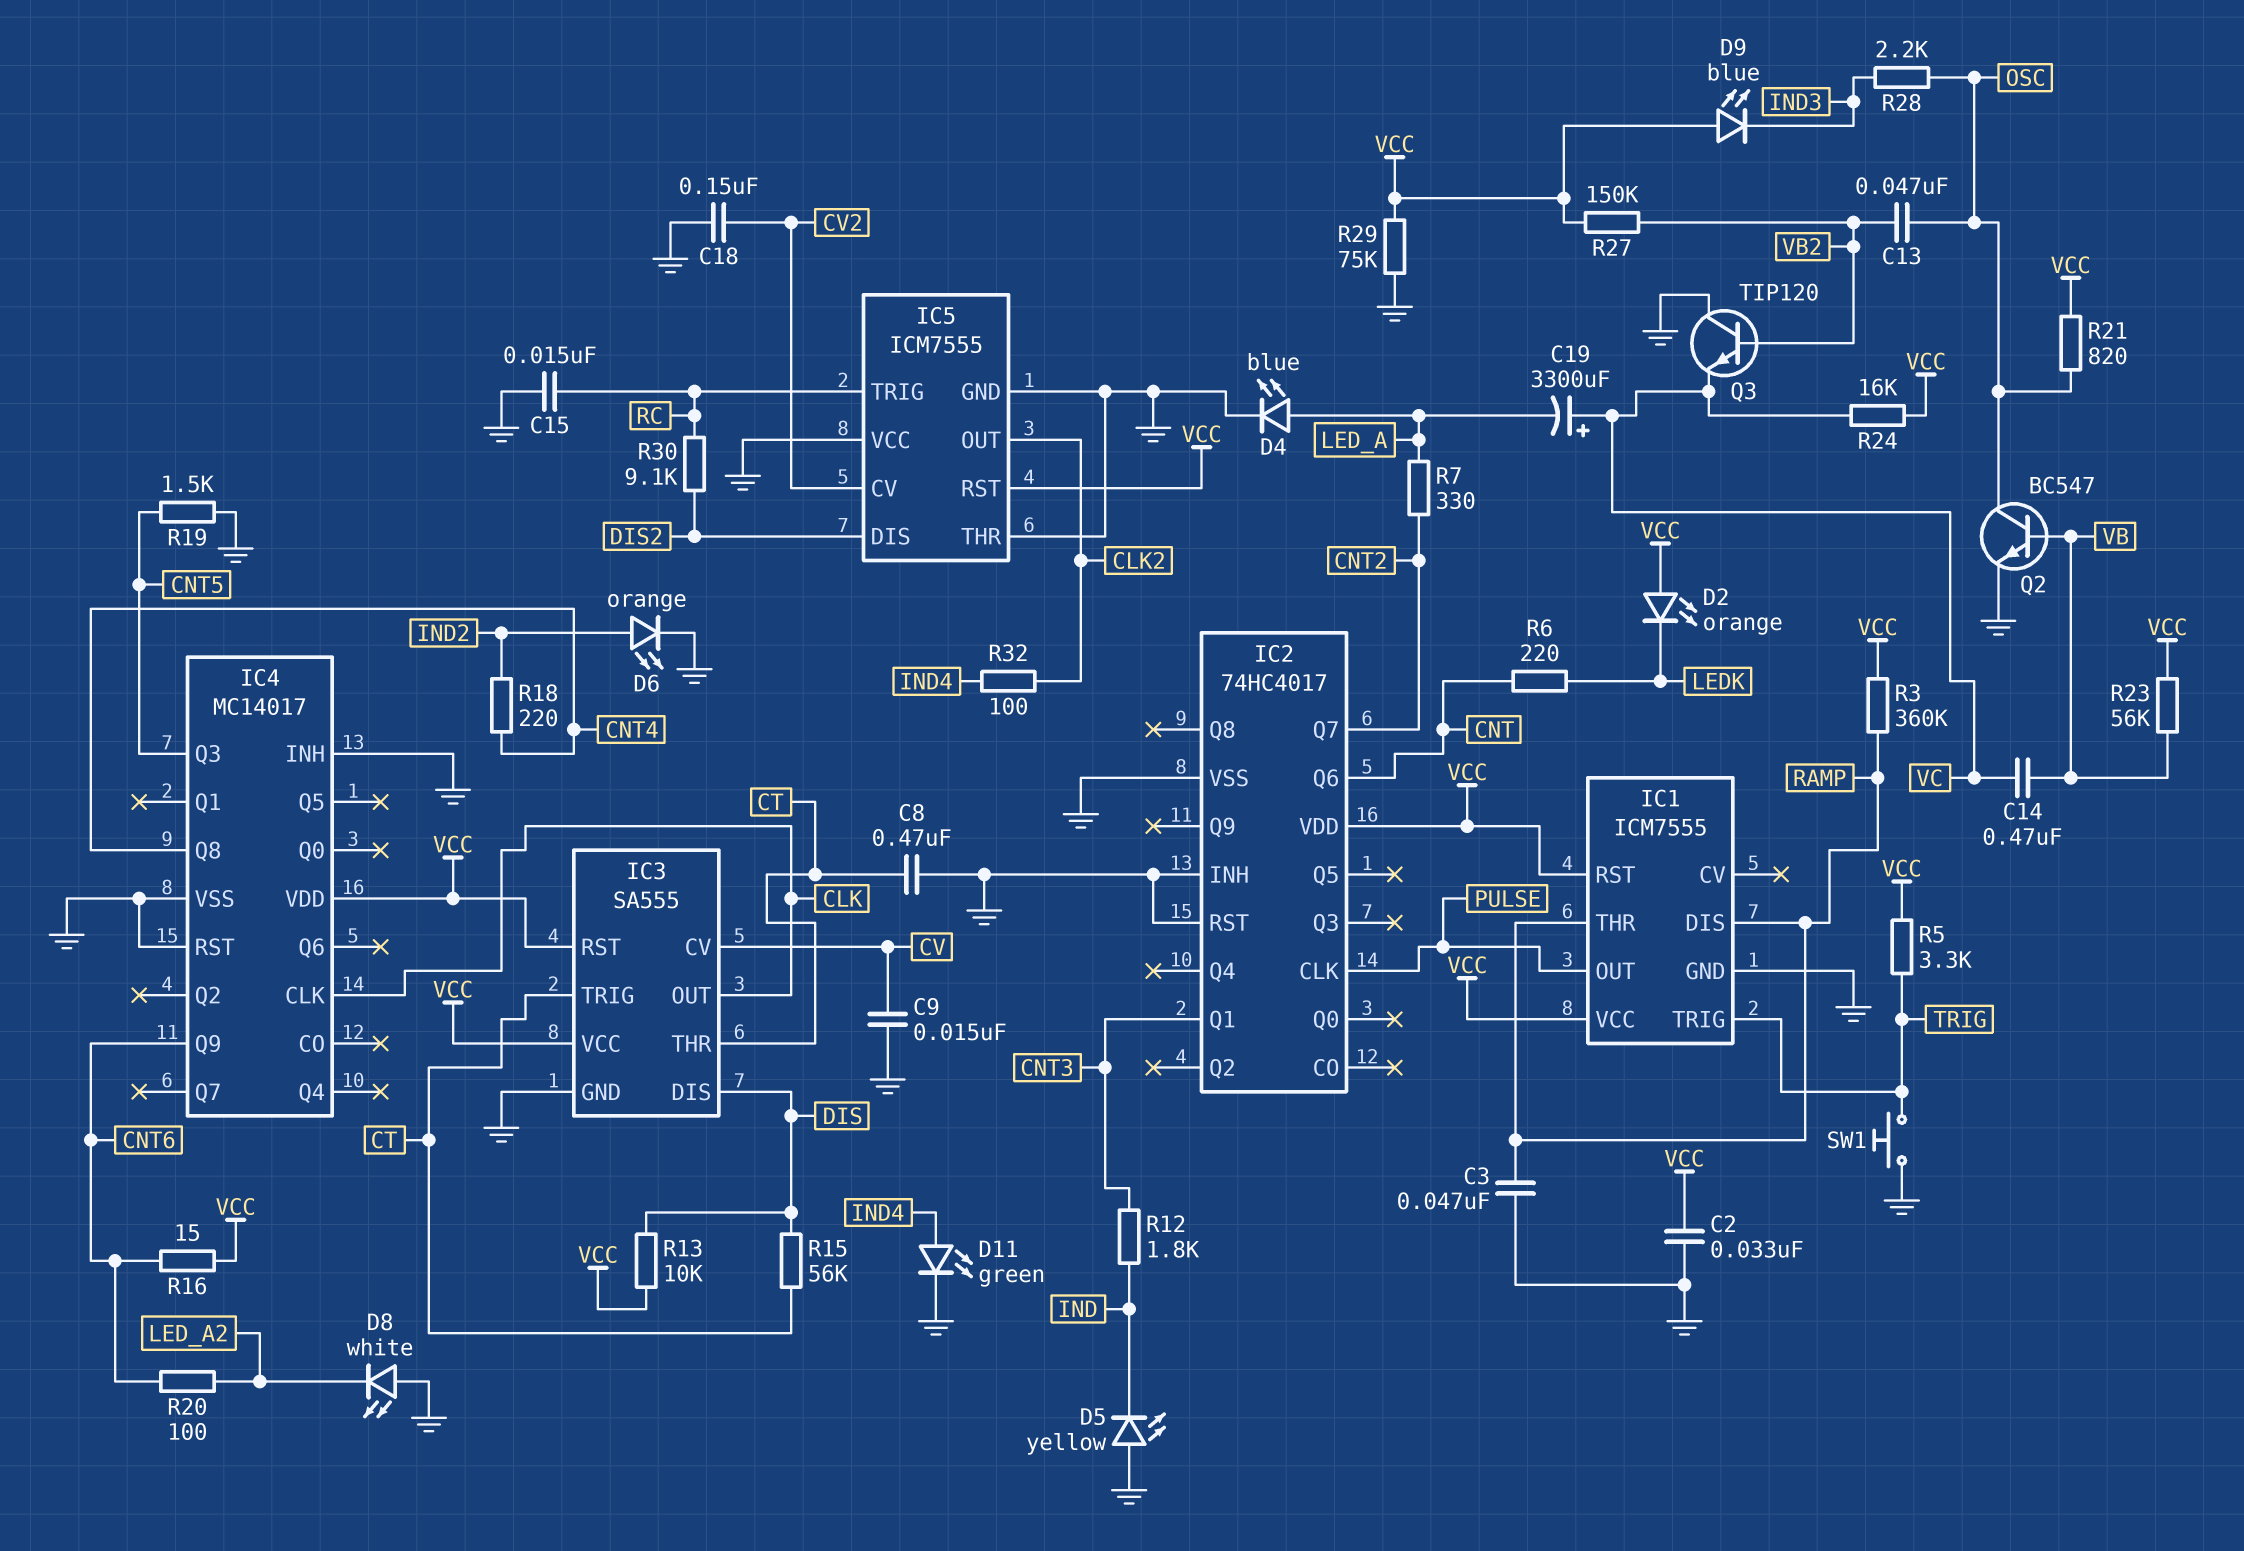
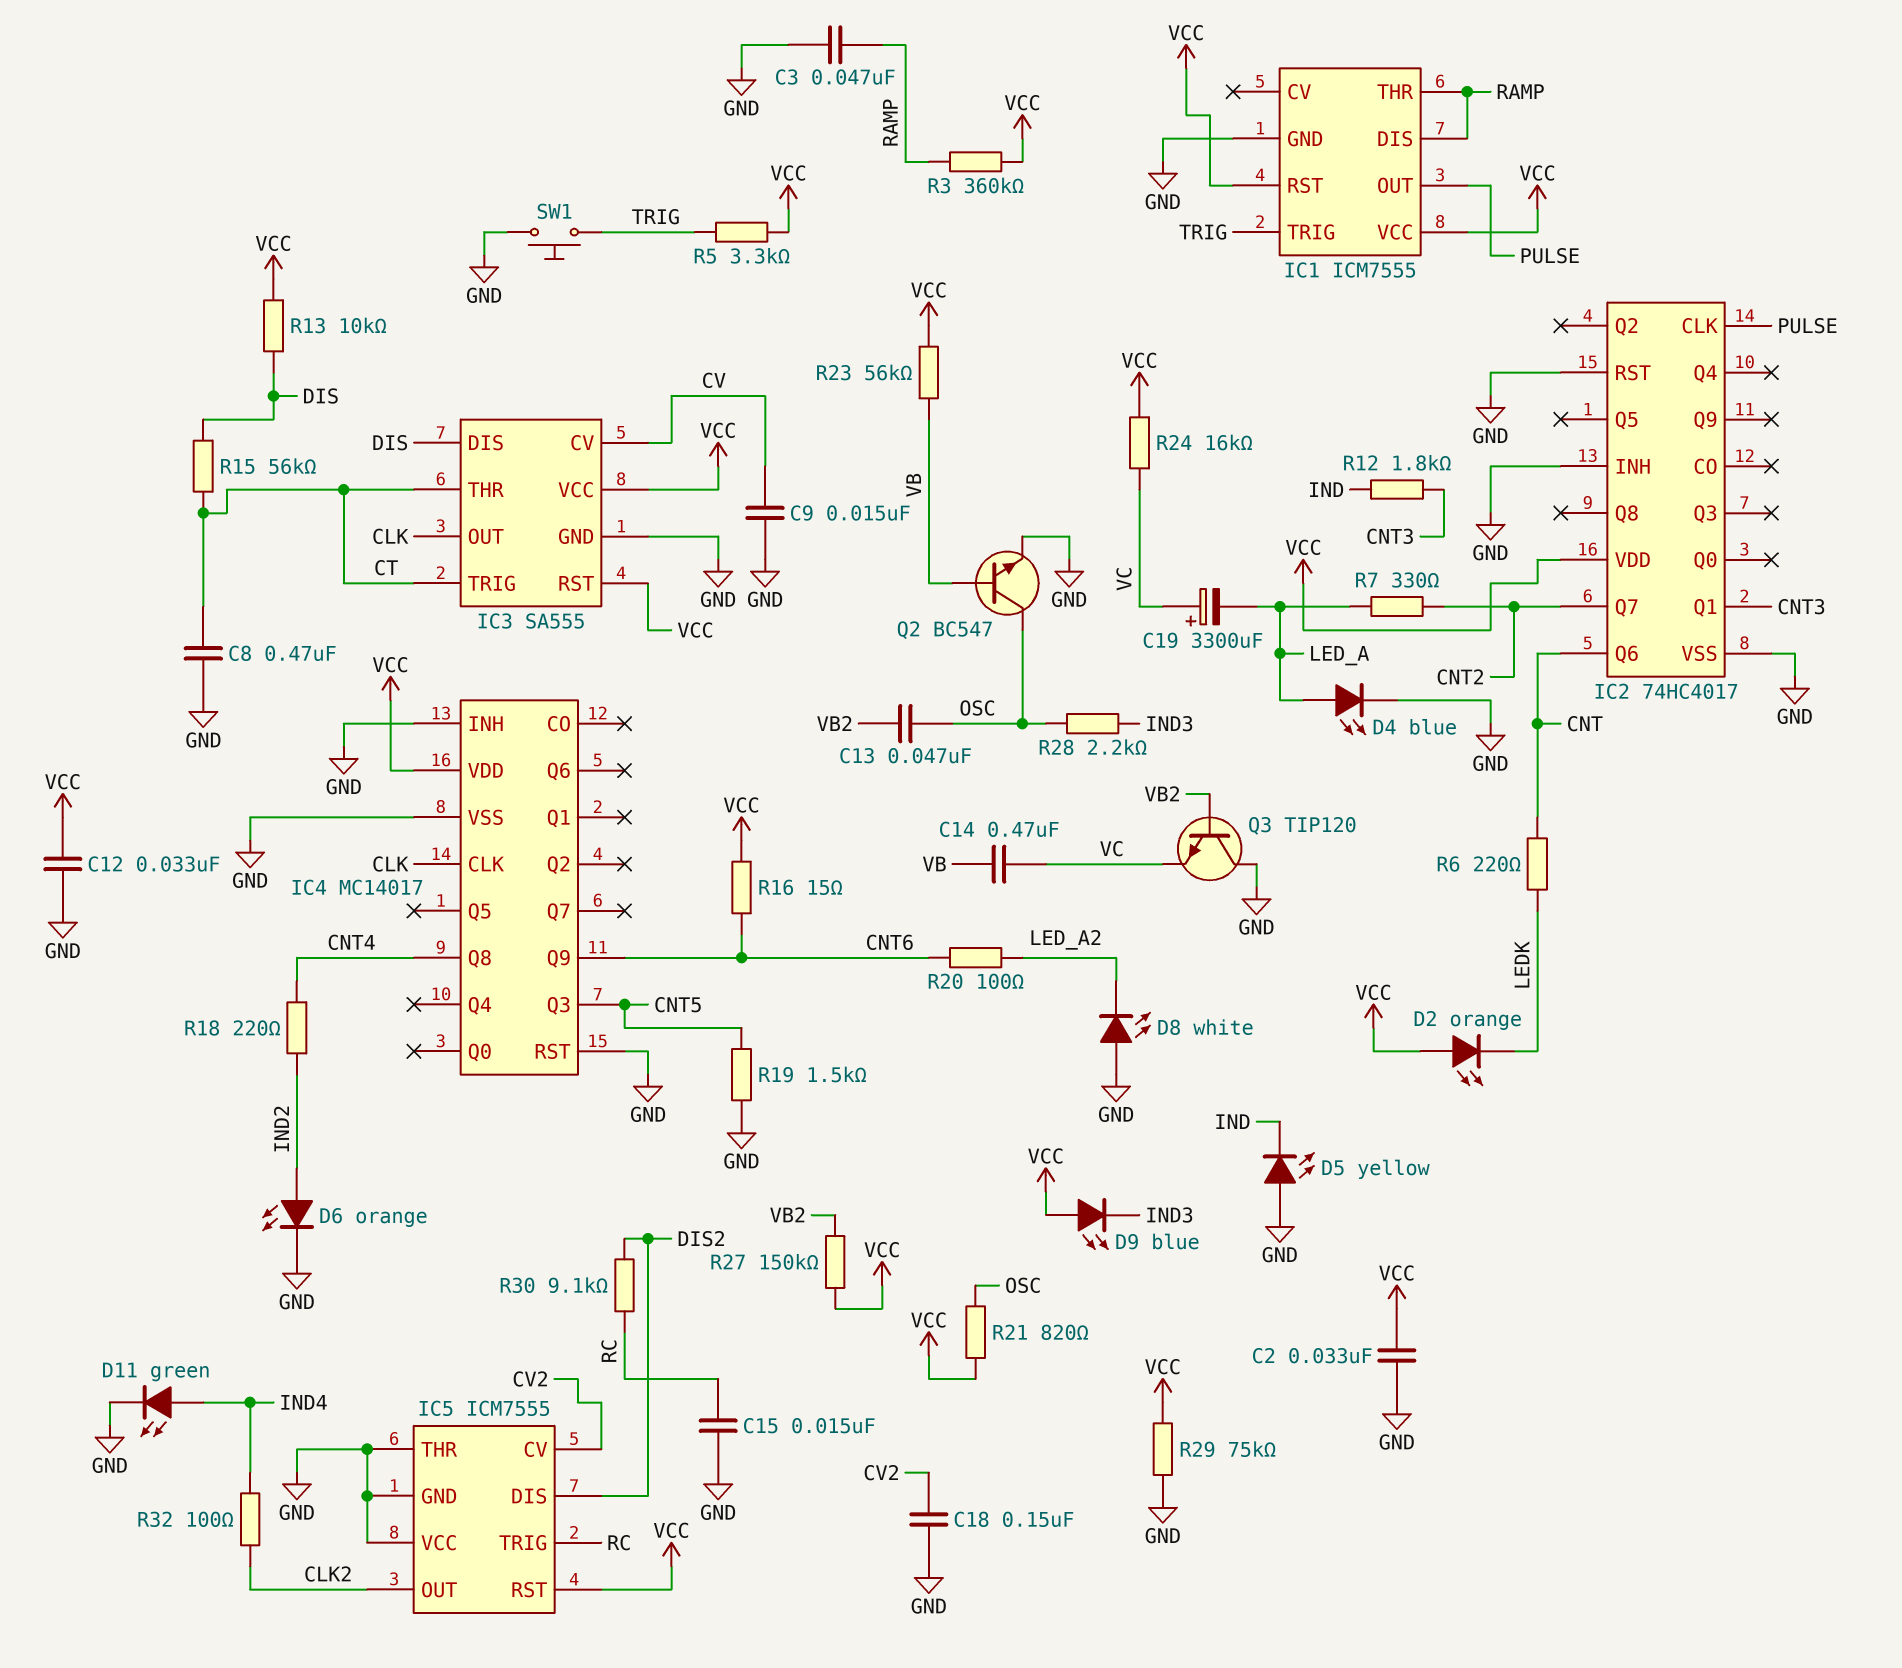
C12: none -> 33nF (GND, VCC)

